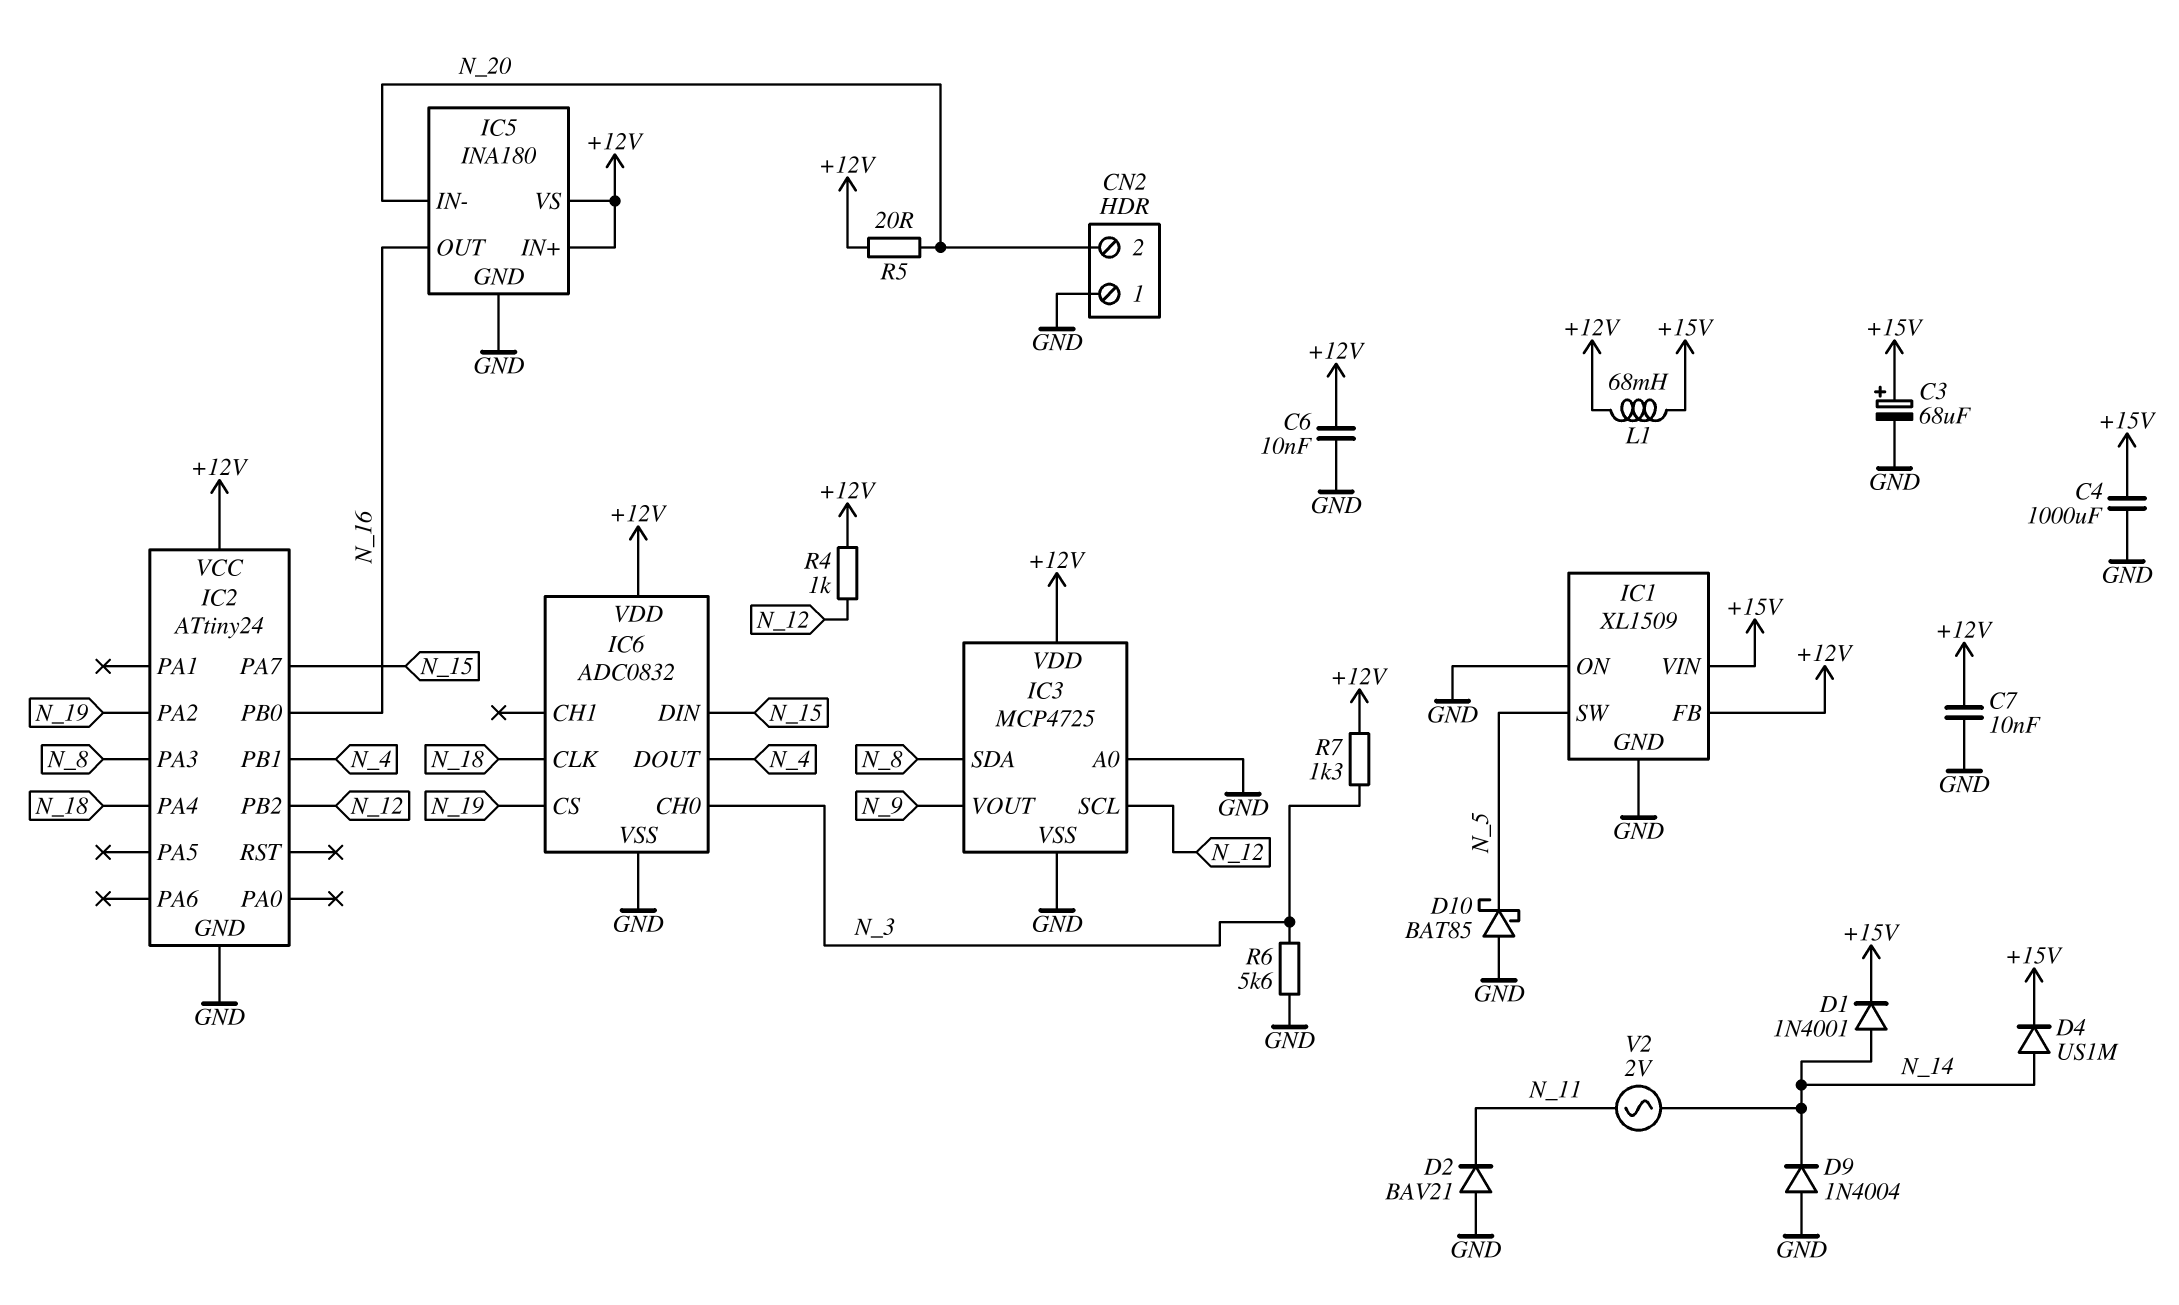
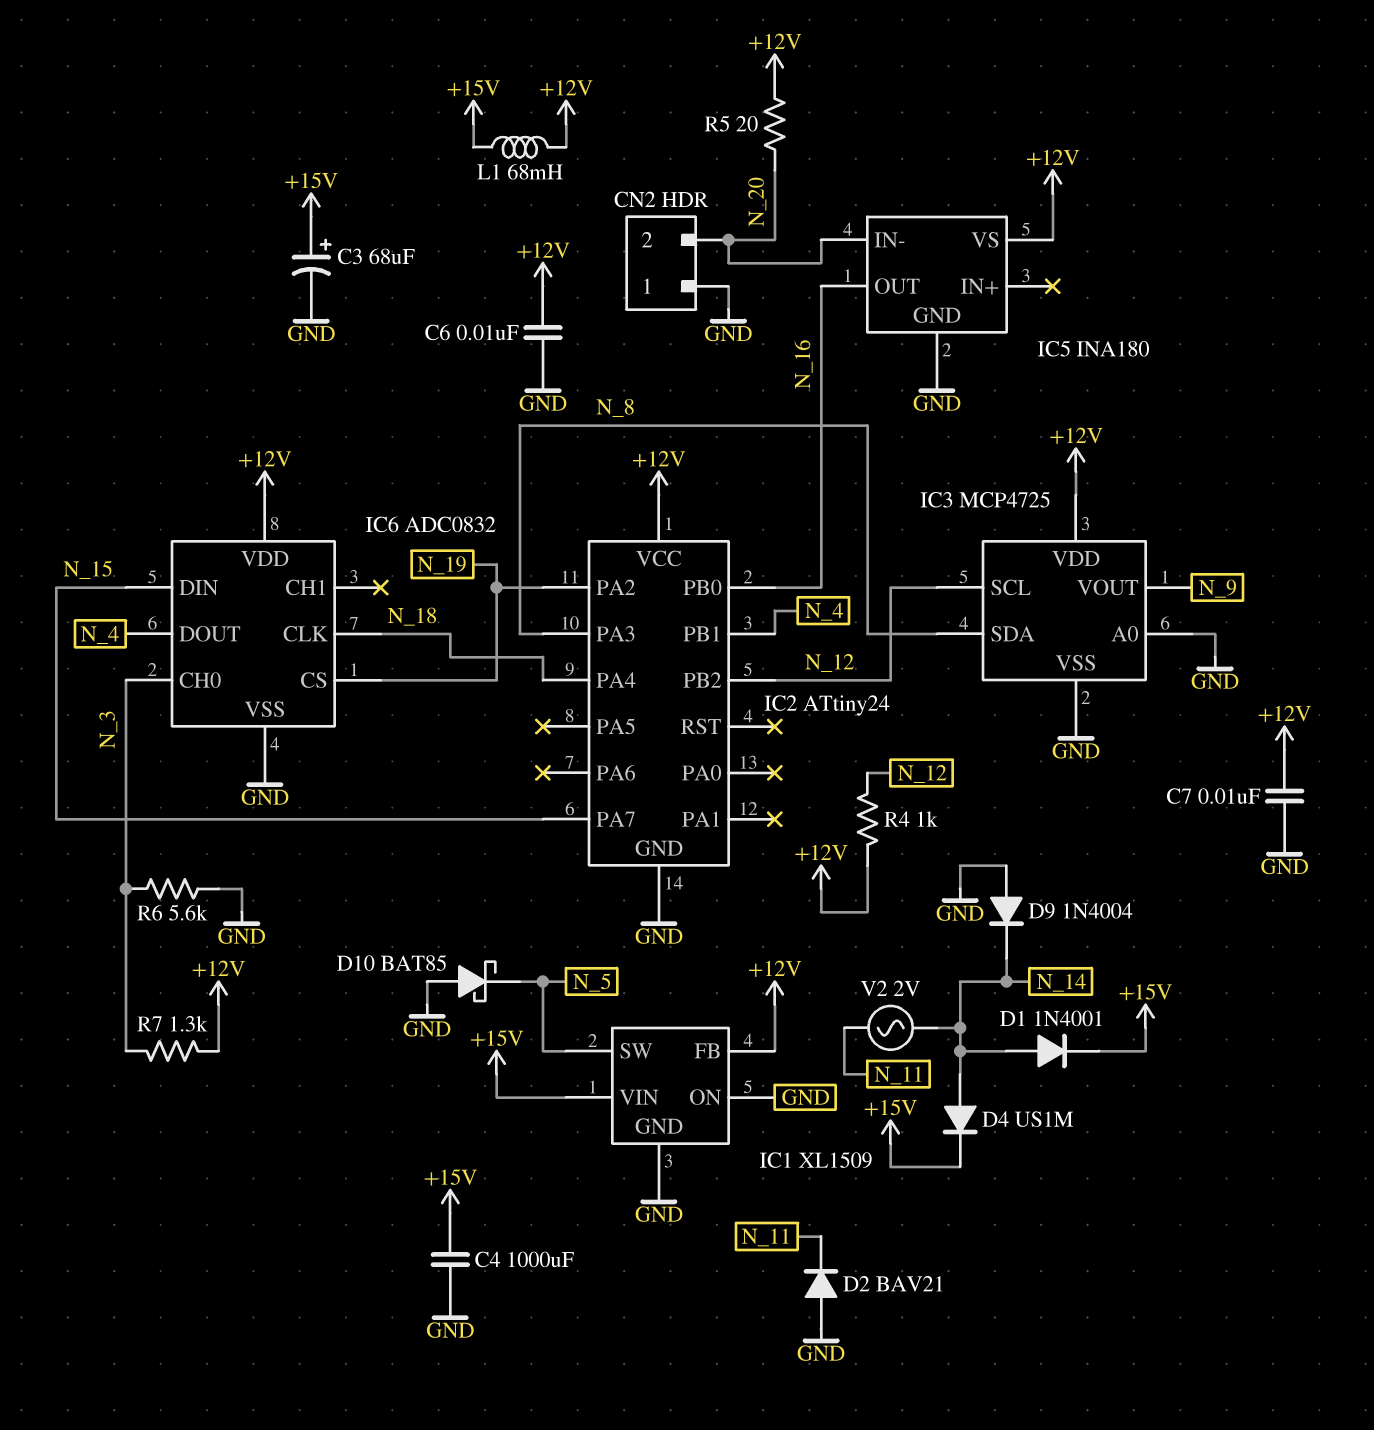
IC5 pin IN+: +12V -> none

